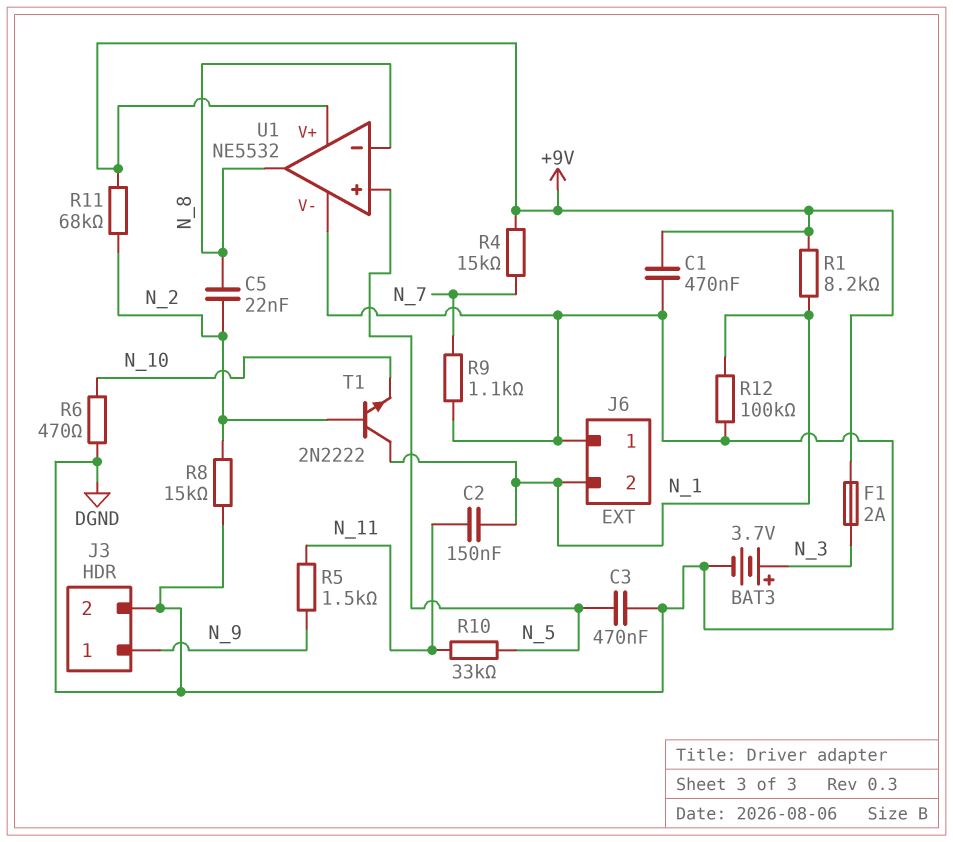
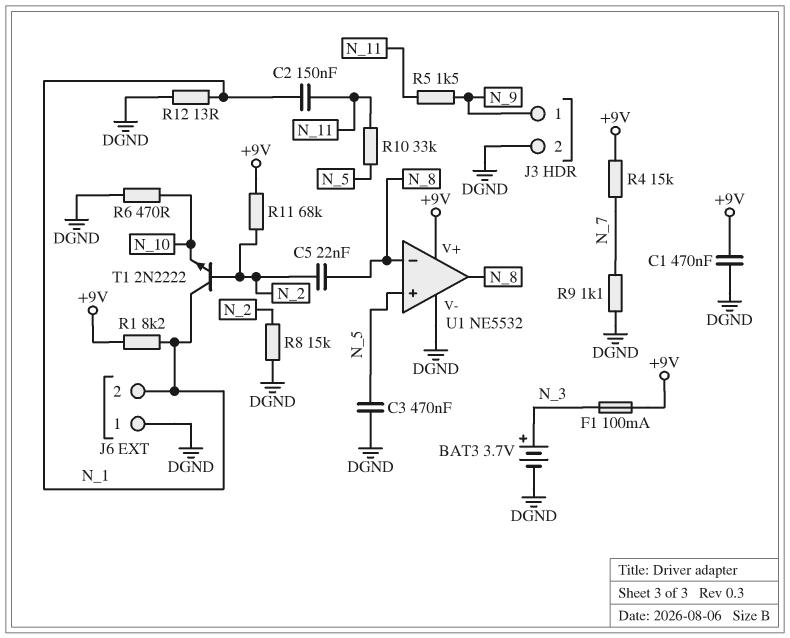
F1: 2A (+9V, N_3) -> 100mA (+9V, N_3)
R12: 100k (DGND, N_1) -> 13 (DGND, N_1)

